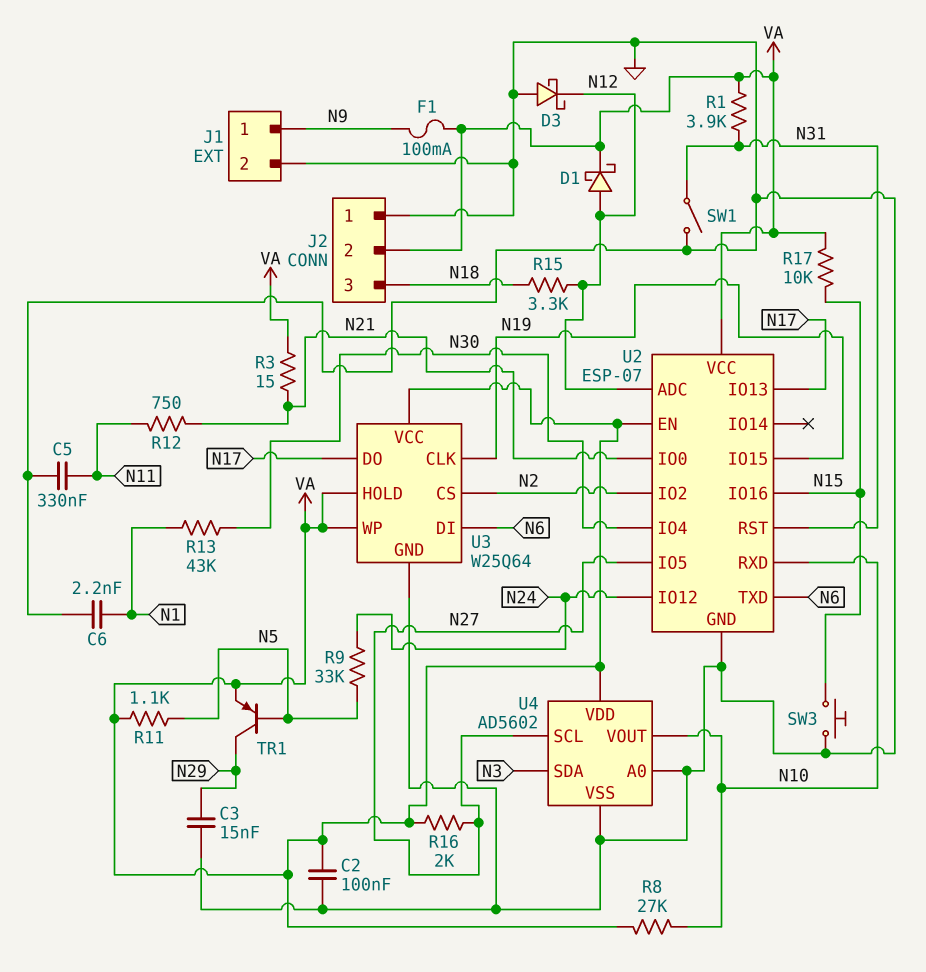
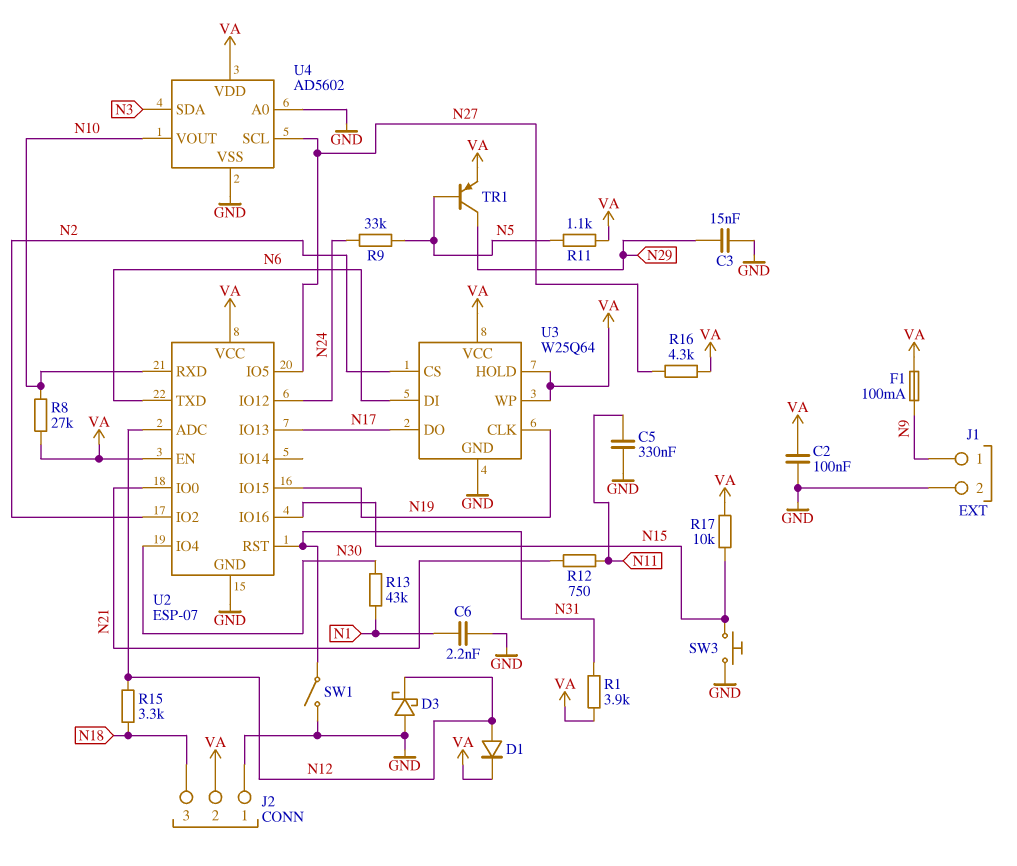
D1: schottky (A N12, K VA) -> diode (A N12, K VA)
R3: 15 (N21, VA) -> none
R16: 2k (N27, VA) -> 4.3k (N27, VA)

